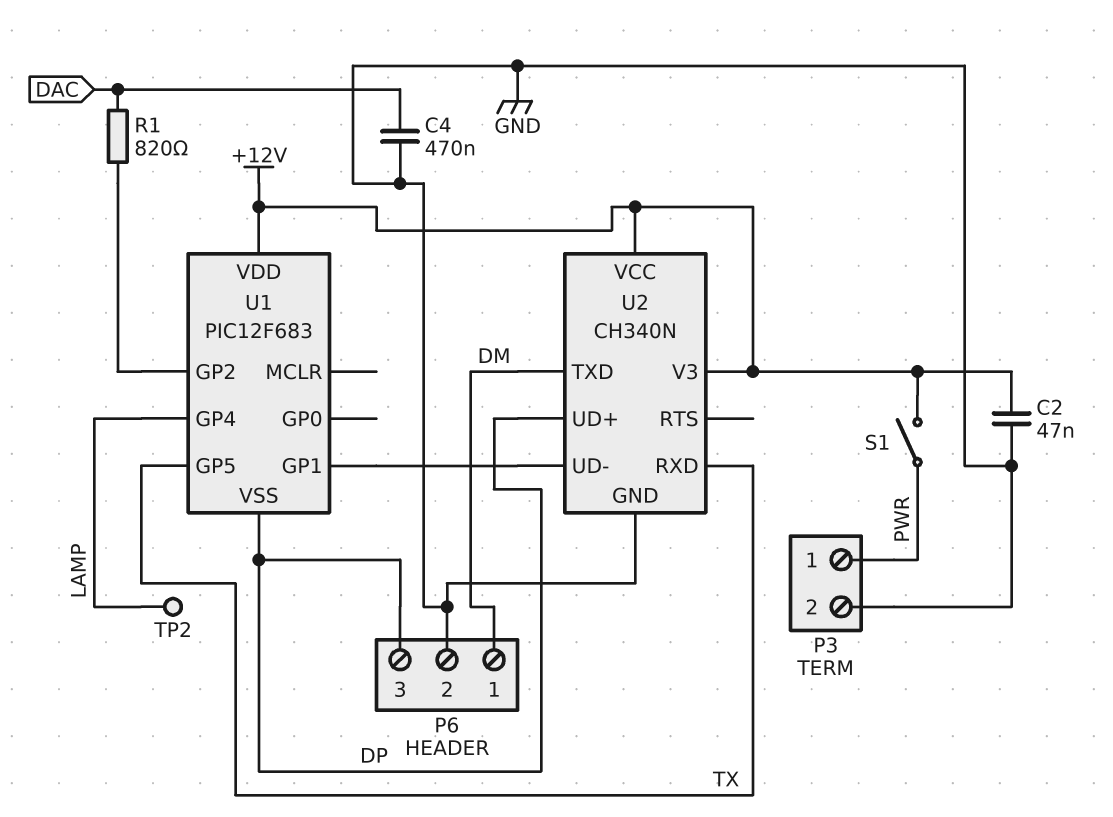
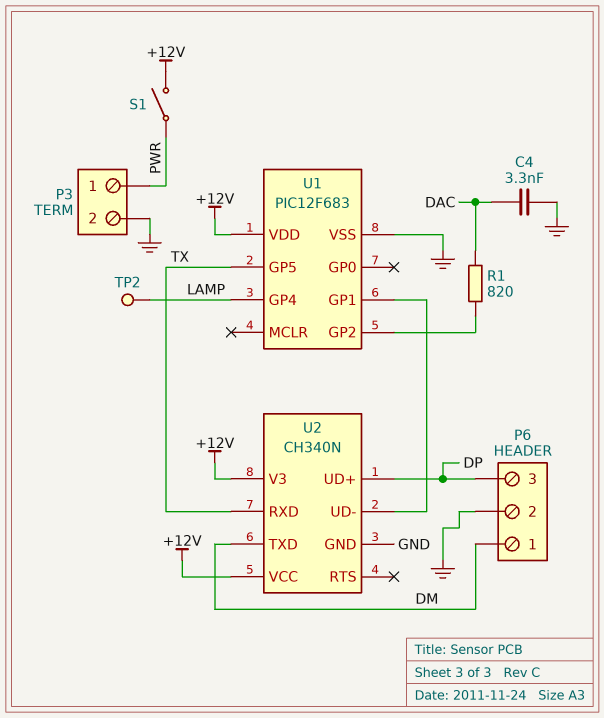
C2: 47nF (+12V, GND) -> none
C4: 470nF (DAC, GND) -> 3.3nF (DAC, GND)
U1 pin VSS: DP -> GND

